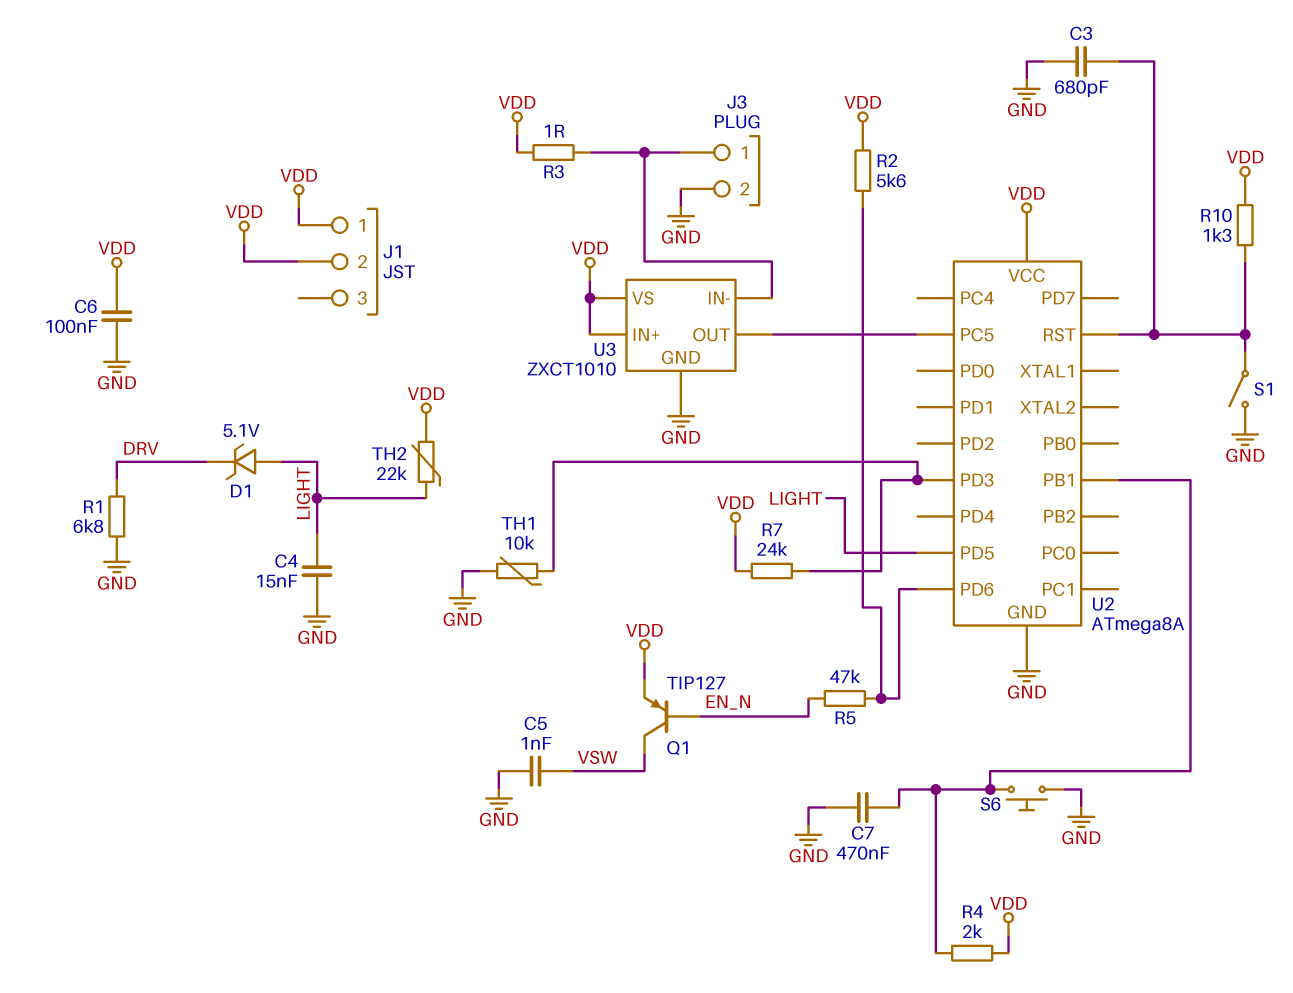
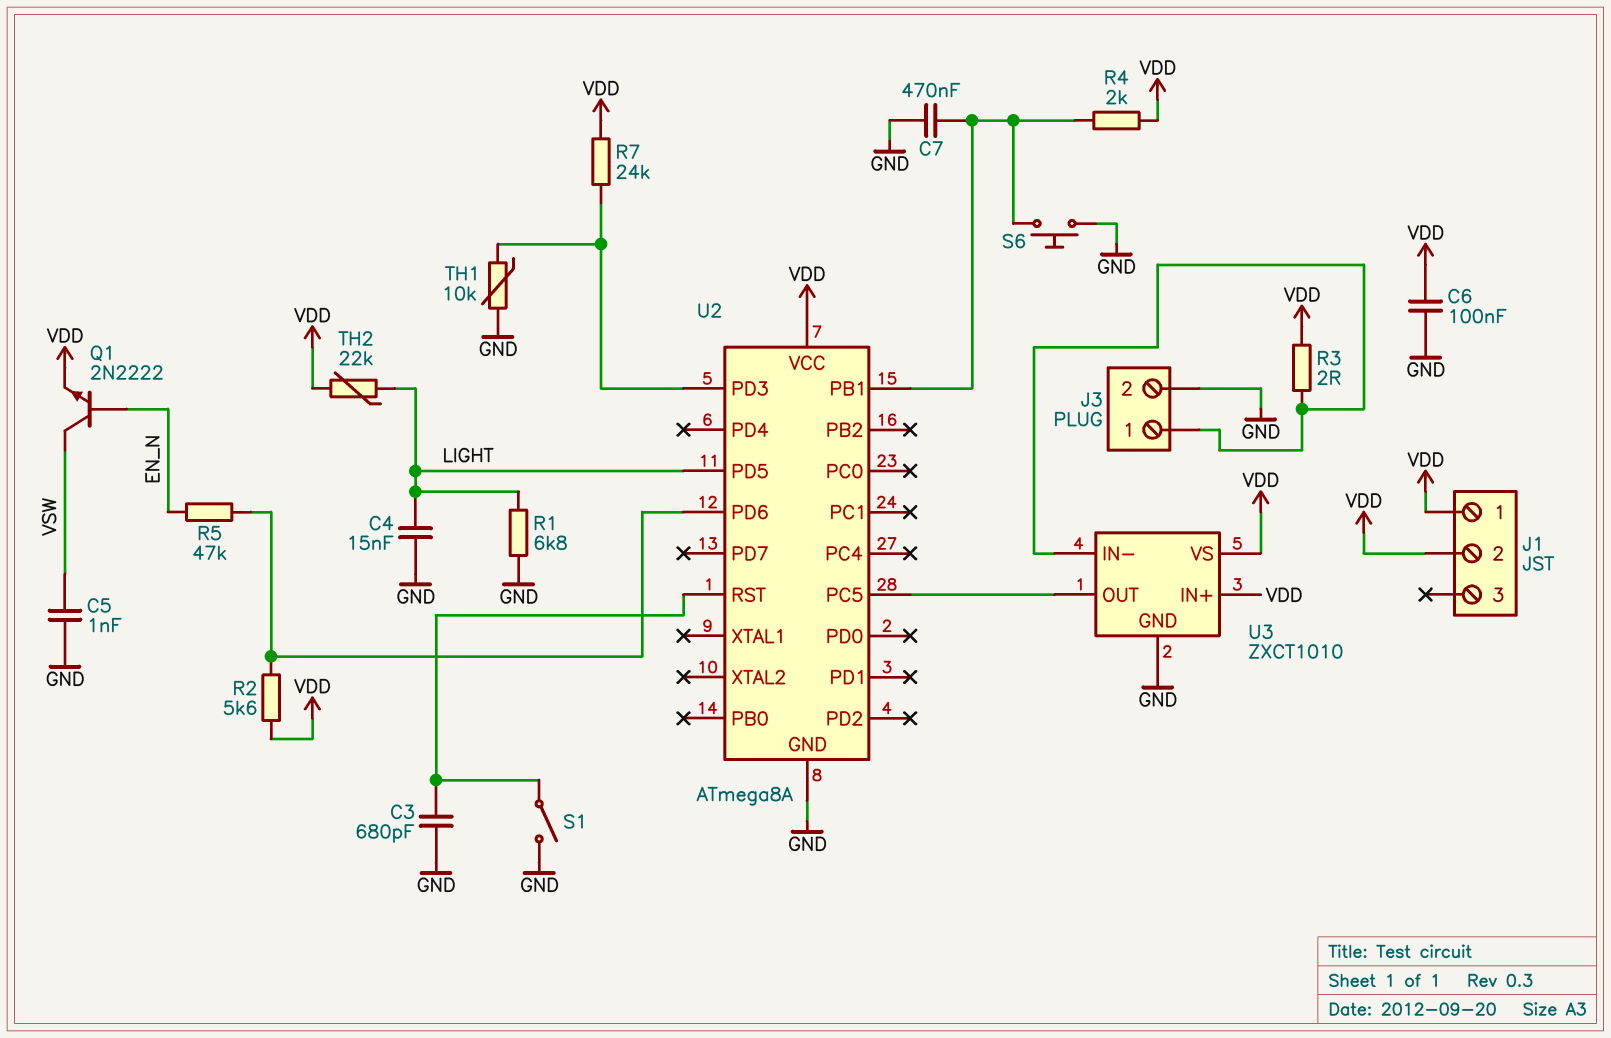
D1: zener 5.1V (A LIGHT, K DRV) -> none
Q1: PNP TIP127 (B EN_N, C VSW, E VDD) -> NPN 2N2222 (B EN_N, C VSW, E VDD)
R1: 6.8k (DRV, GND) -> 6.8k (GND, LIGHT)
R3: 1 (J3/1, VDD) -> 2 (J3/1, VDD)
R10: 1.3k (U2/RST, VDD) -> none

